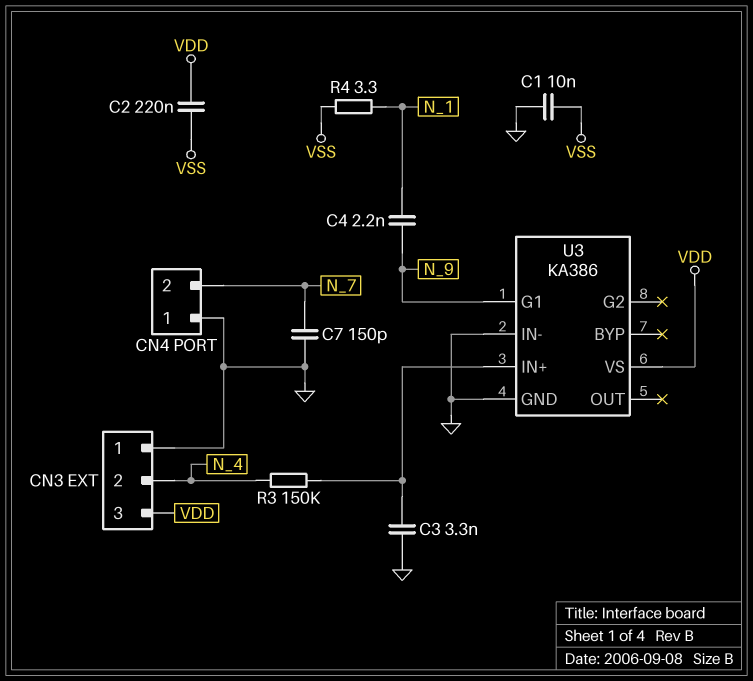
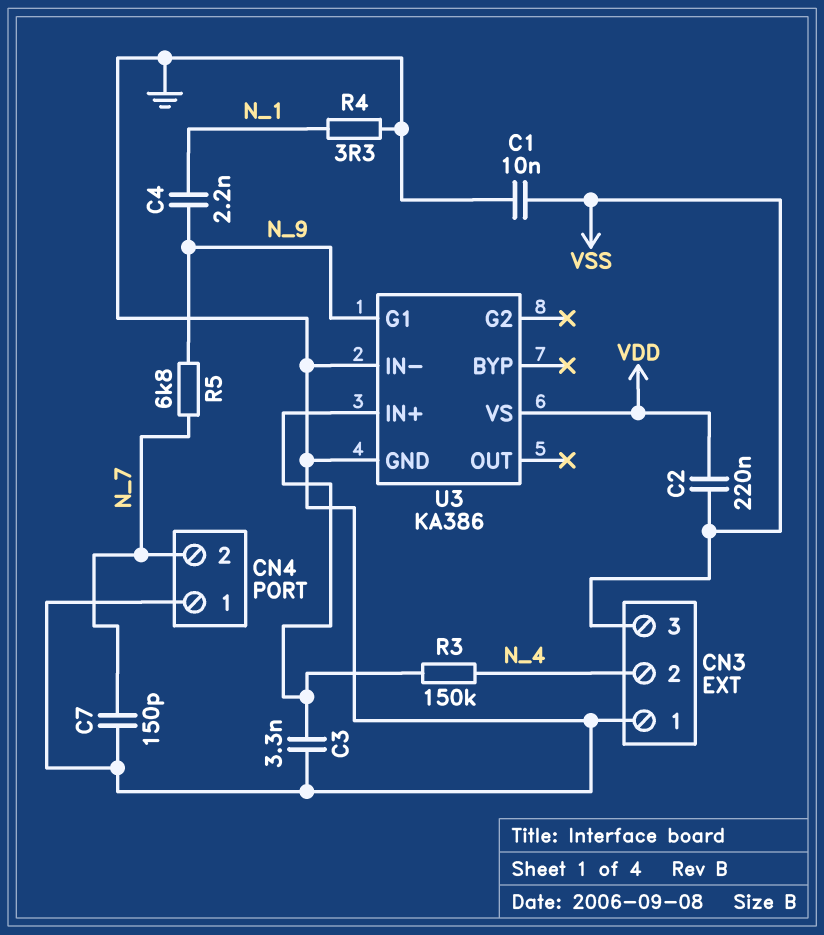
CN3 pin 3: VDD -> VSS
R4: 3.3 (N_1, VSS) -> 3.3 (GND, N_1)
R5: none -> 6.8k (N_7, N_9)

